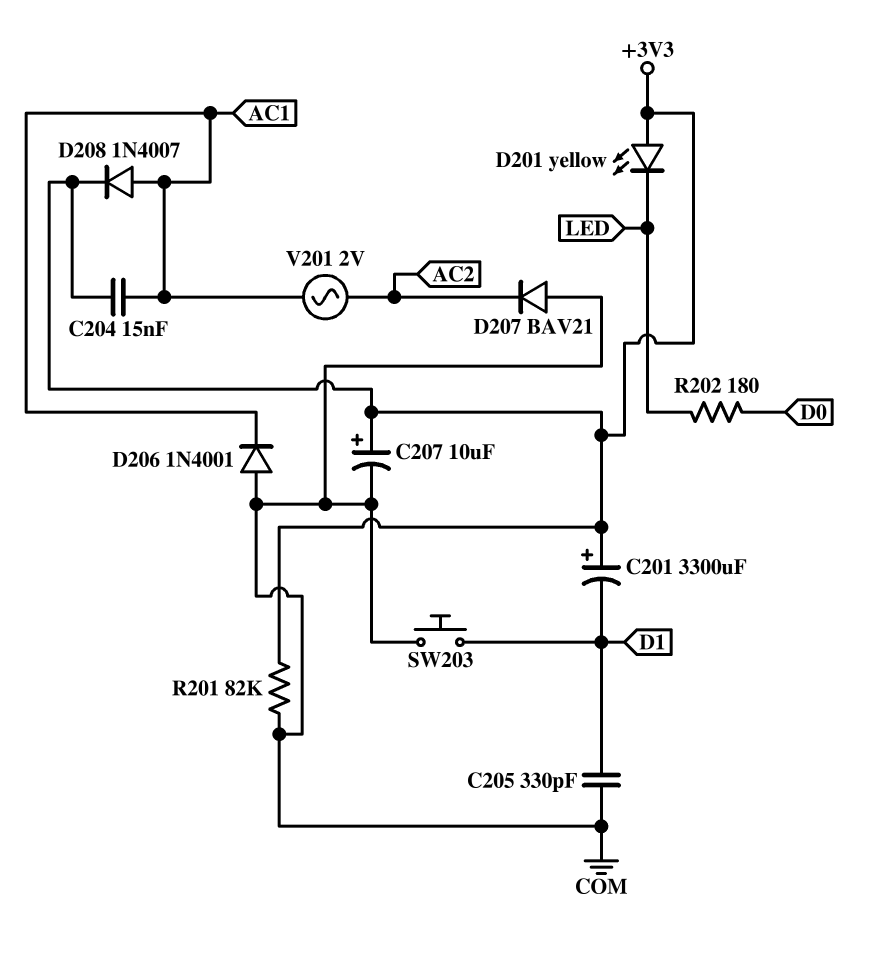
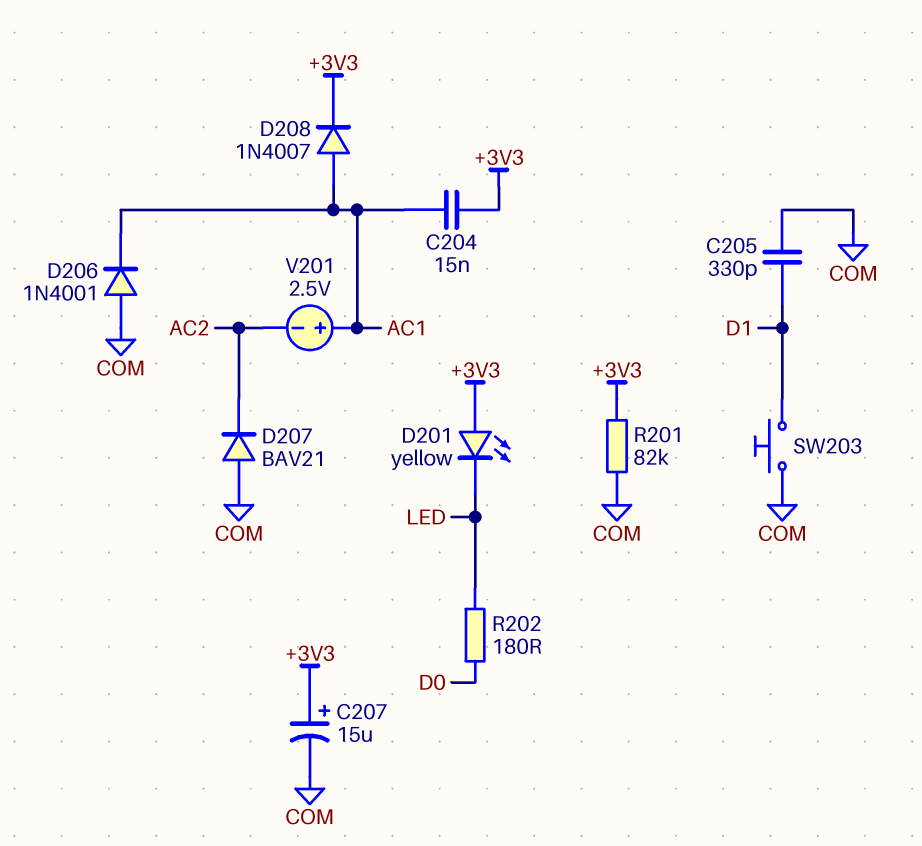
C201: 3300uF (plus +3V3, minus D1) -> none
C207: 10uF (plus +3V3, minus COM) -> 15uF (plus +3V3, minus COM)
V201: AC 2V (AC1, AC2) -> 2.5V (plus AC1, minus AC2)

